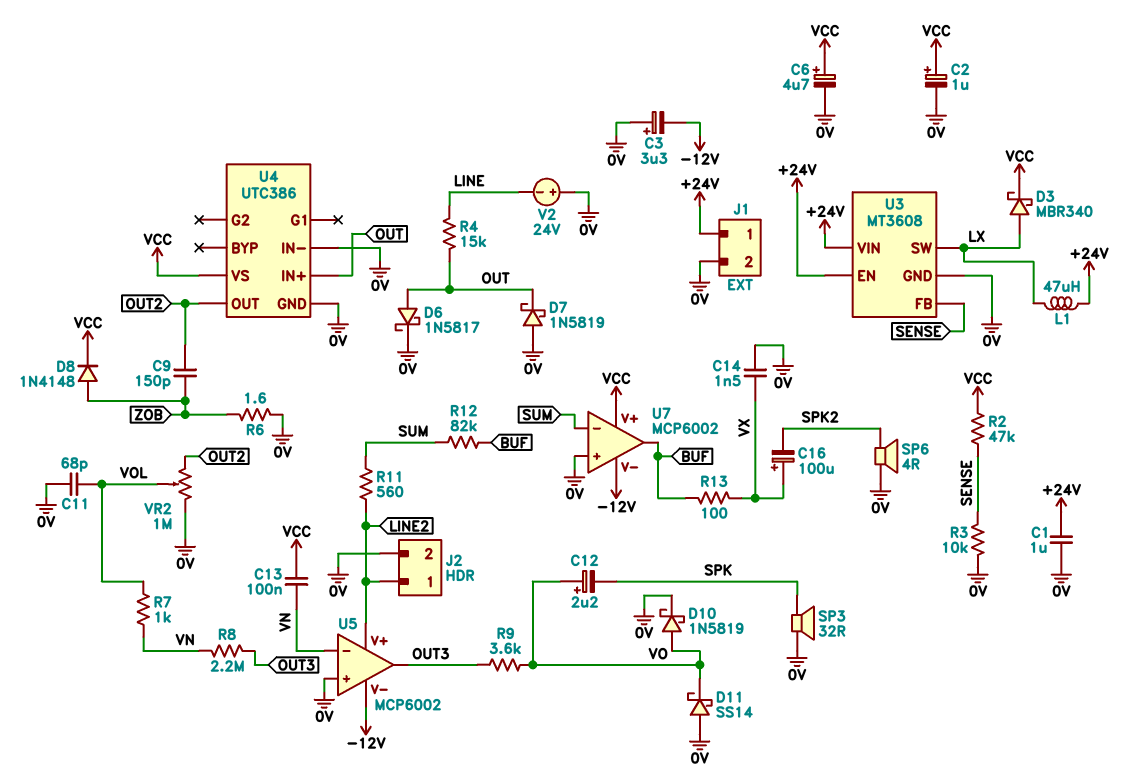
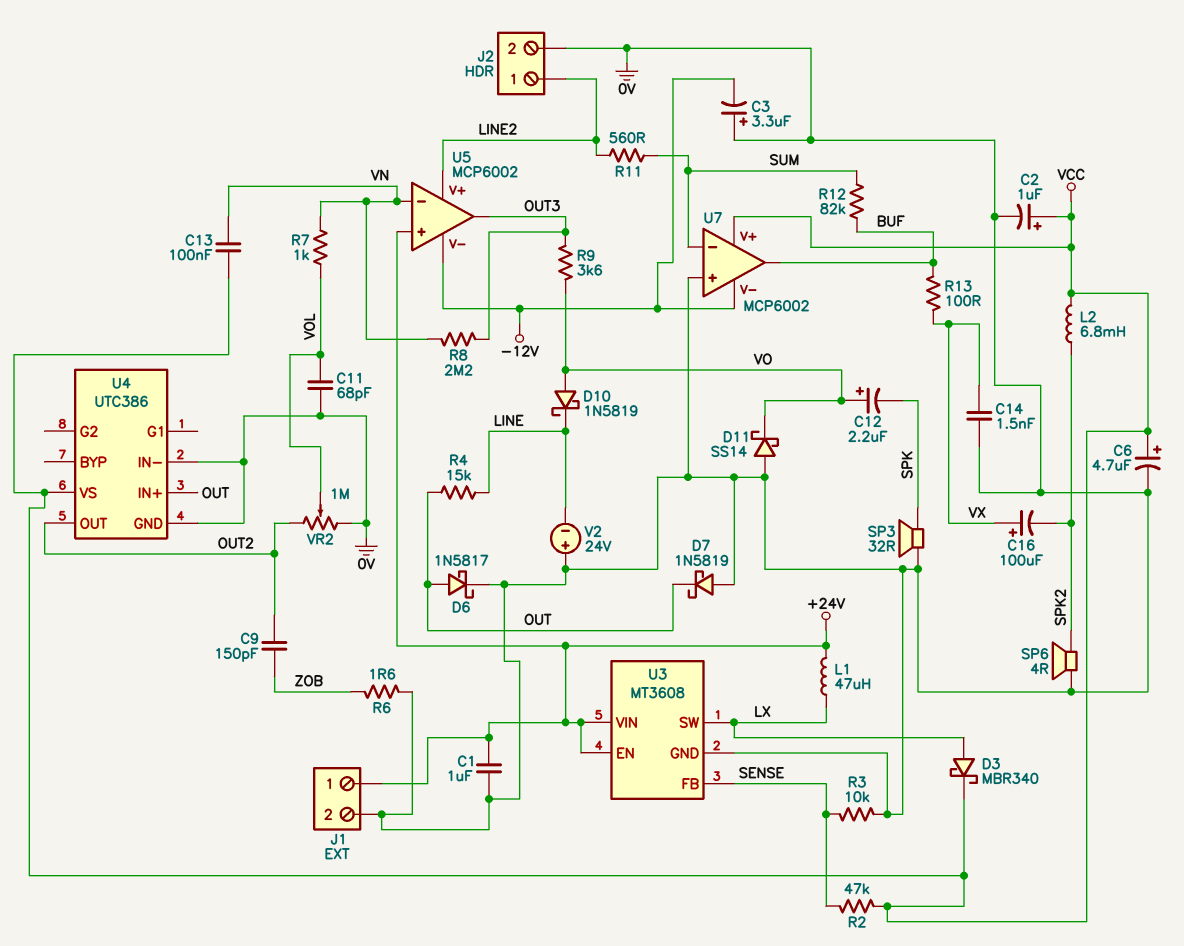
D8: diode 1N4148 (A ZOB, K VCC) -> none
D10: schottky 1N5819 (A VO, K 0V) -> schottky 1N5819 (A VO, K LINE)
L2: none -> 6.8mH (SPK2, VCC)
U5 pin in+: 0V -> +24V

